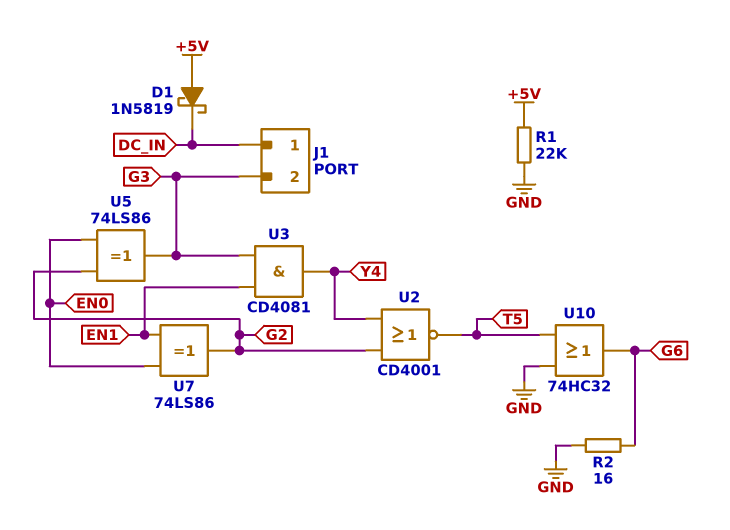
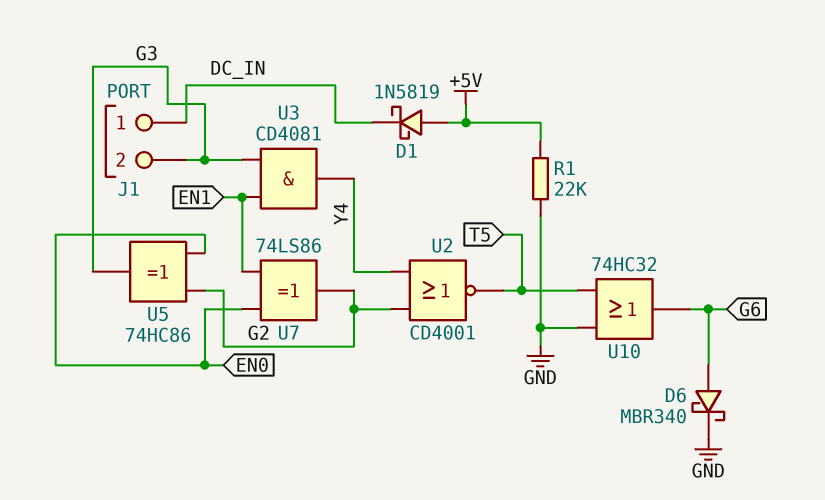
D6: none -> schottky MBR340 (A G6, K GND)
R2: 16 (G6, GND) -> none
U5: XOR 74LS86 (in EN0, in G2, out G3) -> XOR 74HC86 (in EN0, in G2, out G3)

